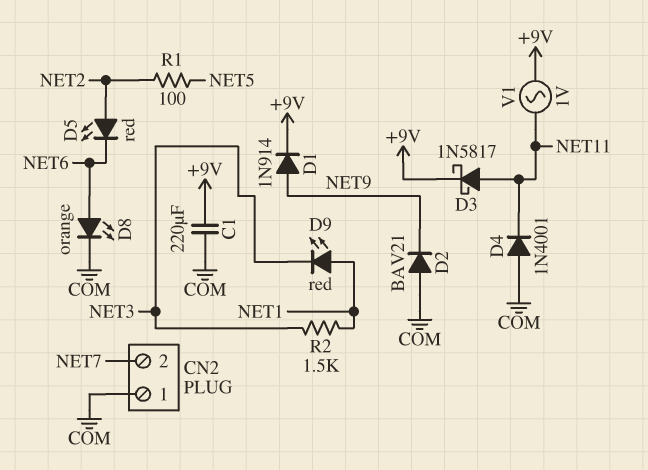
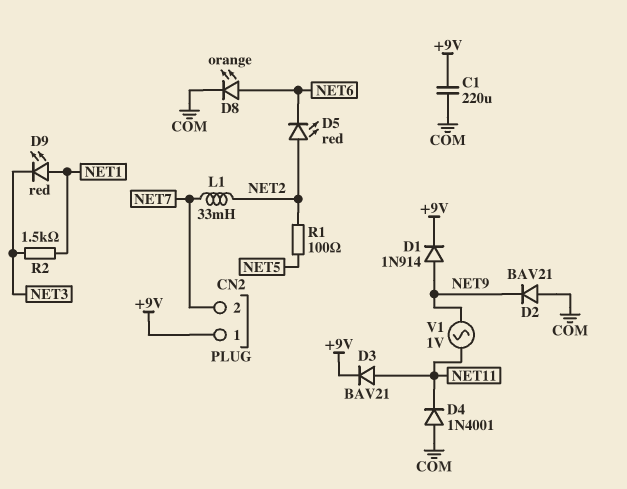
CN2 pin 1: COM -> +9V
D3: schottky 1N5817 (A NET11, K +9V) -> diode BAV21 (A NET11, K +9V)
L1: none -> 33mH (NET2, NET7)
V1: AC 1V (+9V, NET11) -> AC 1V (NET9, NET11)

